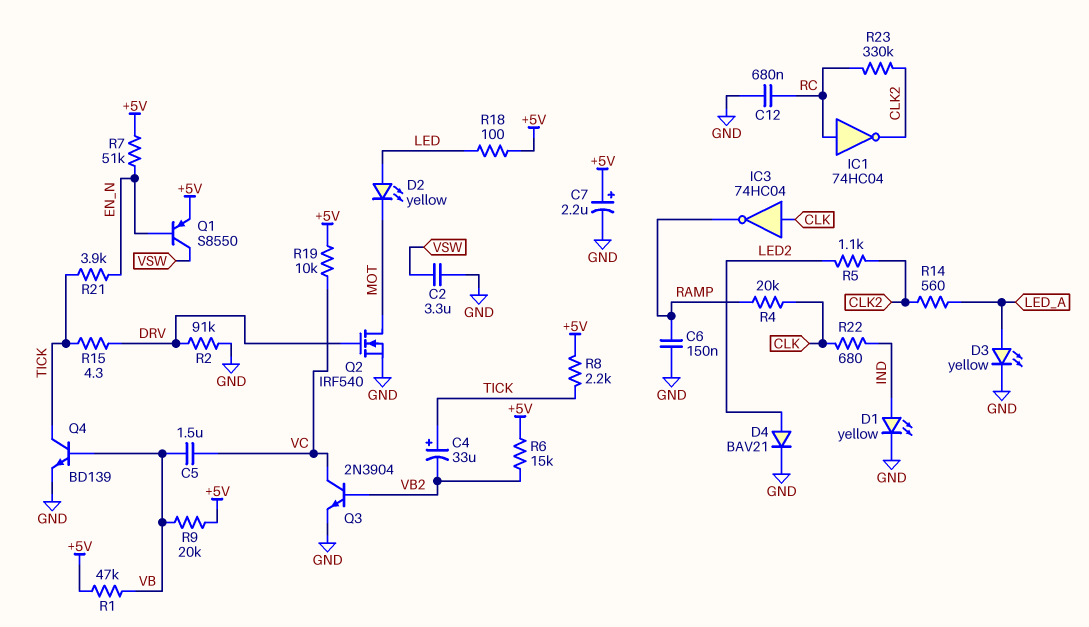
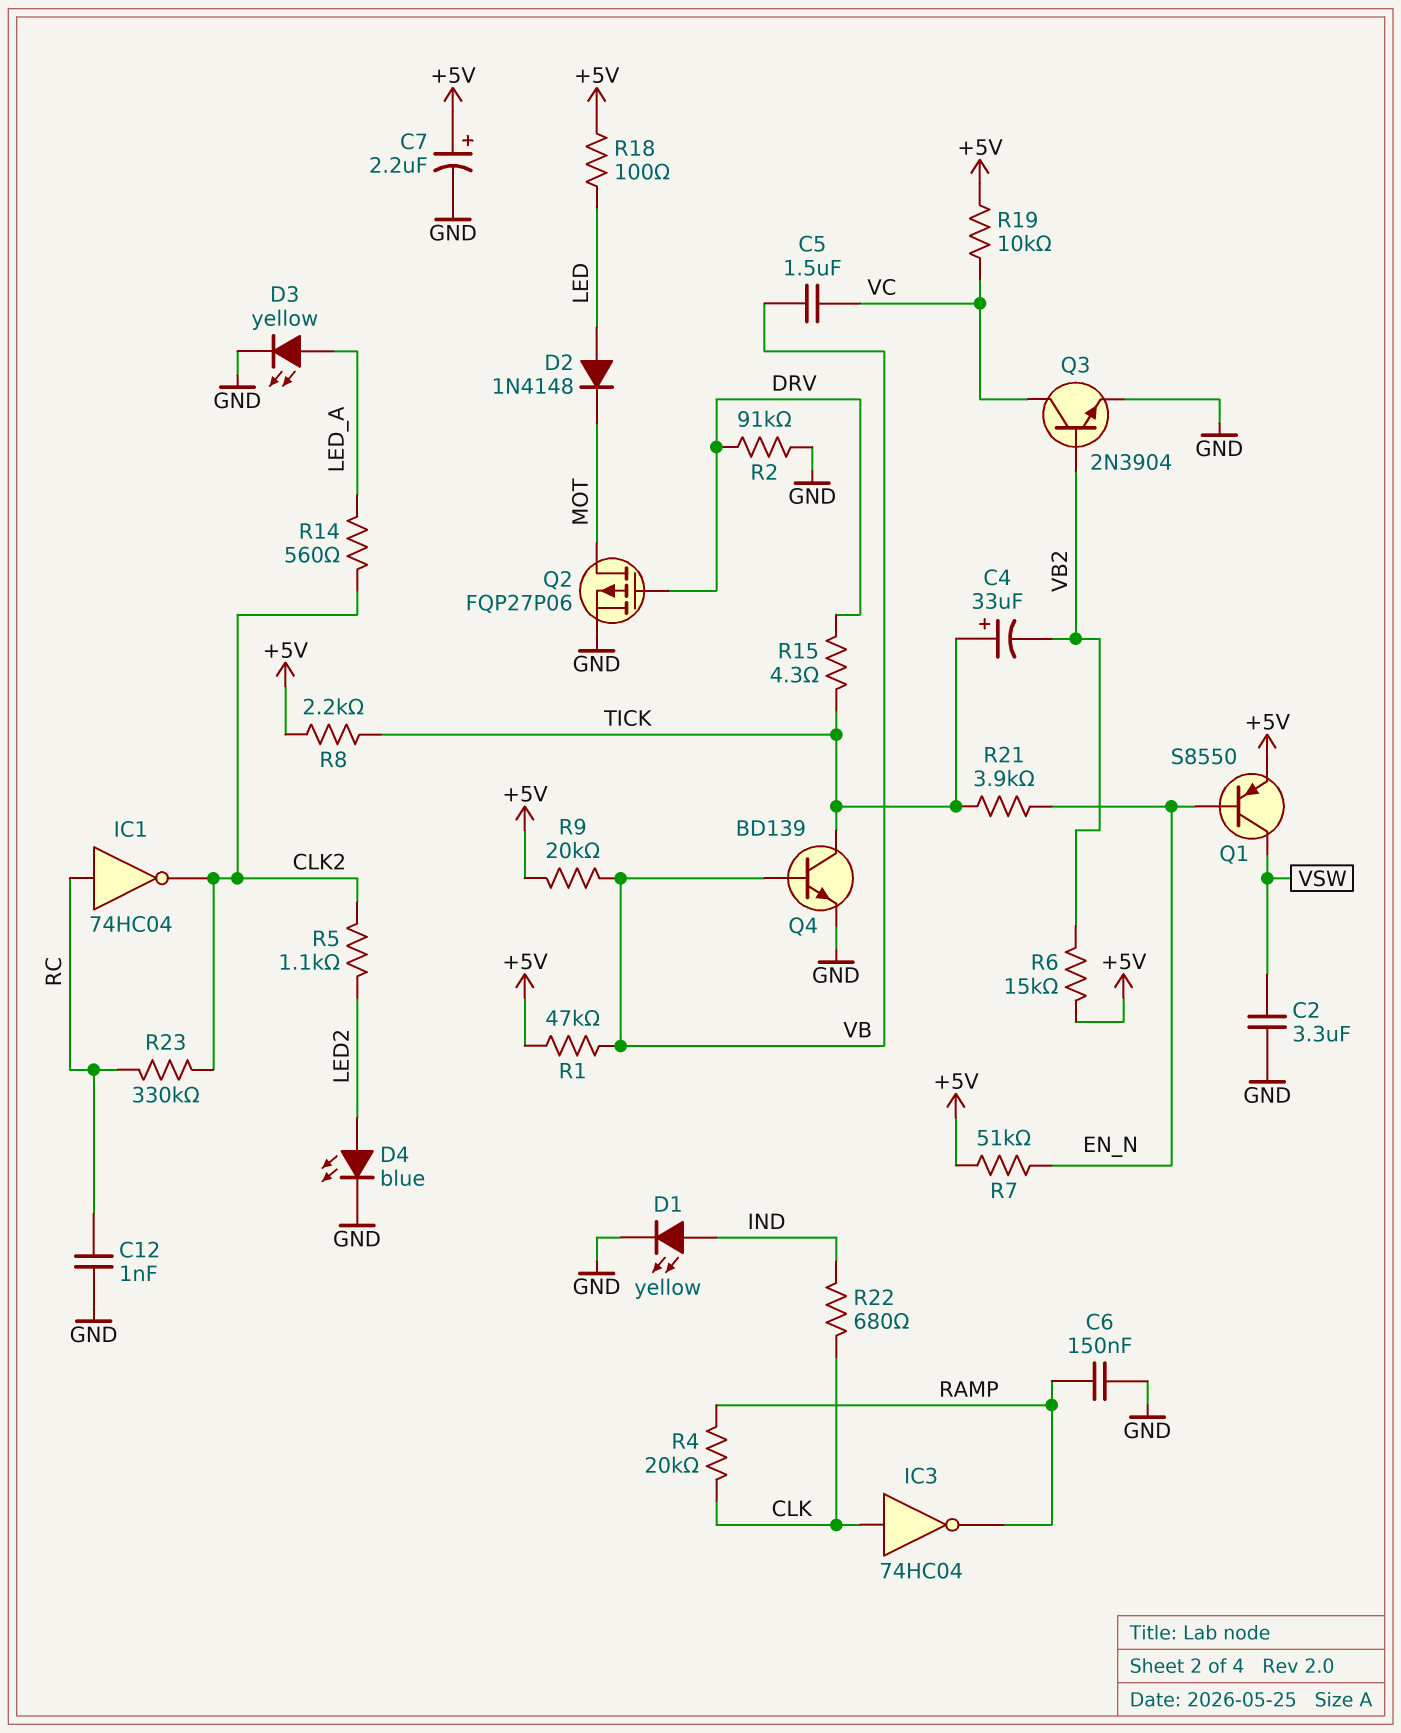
C12: 680nF (GND, RC) -> 1nF (GND, RC)
D2: LED yellow (A LED, K MOT) -> diode 1N4148 (A LED, K MOT)
D4: diode BAV21 (A LED2, K GND) -> LED blue (A LED2, K GND)
Q2: NMOS IRF540 (G DRV, D MOT, S GND) -> PMOS FQP27P06 (G DRV, D MOT, S GND)

